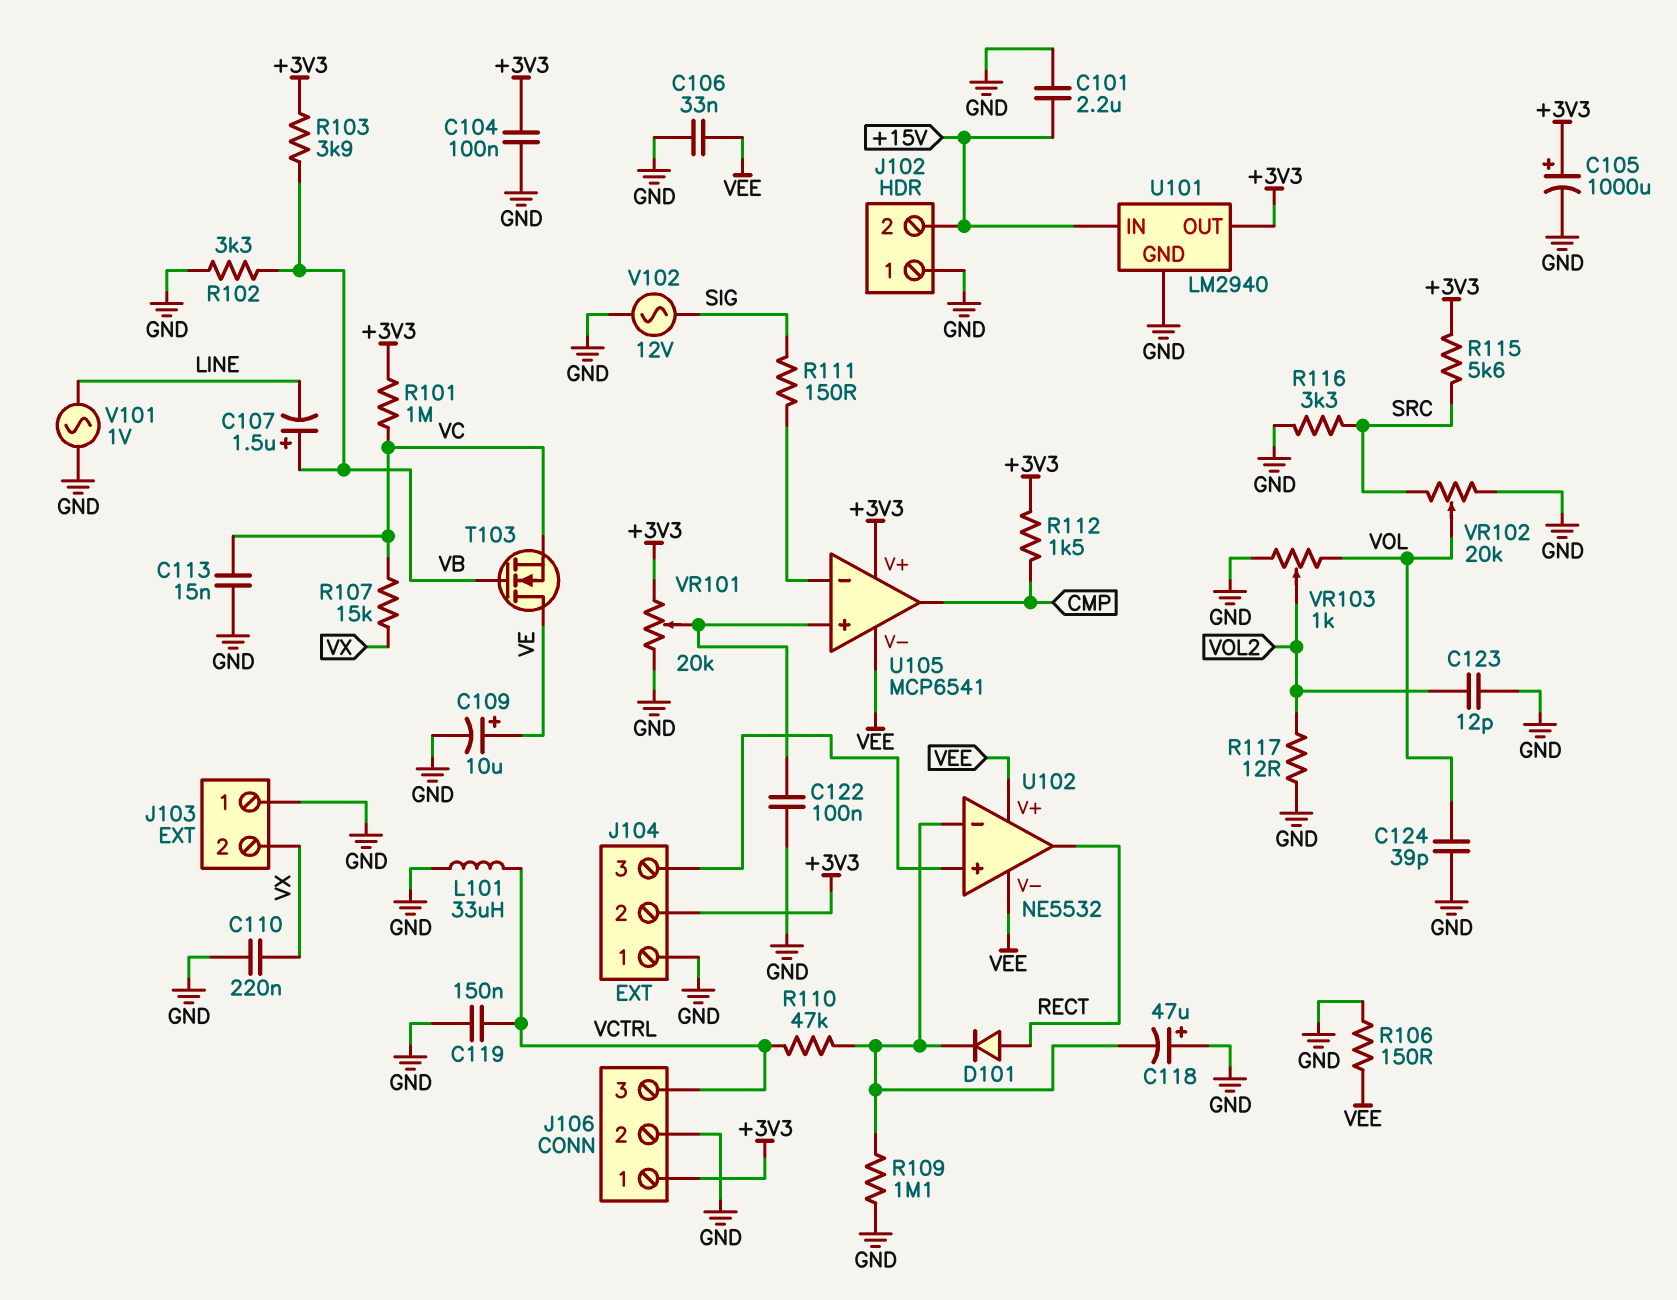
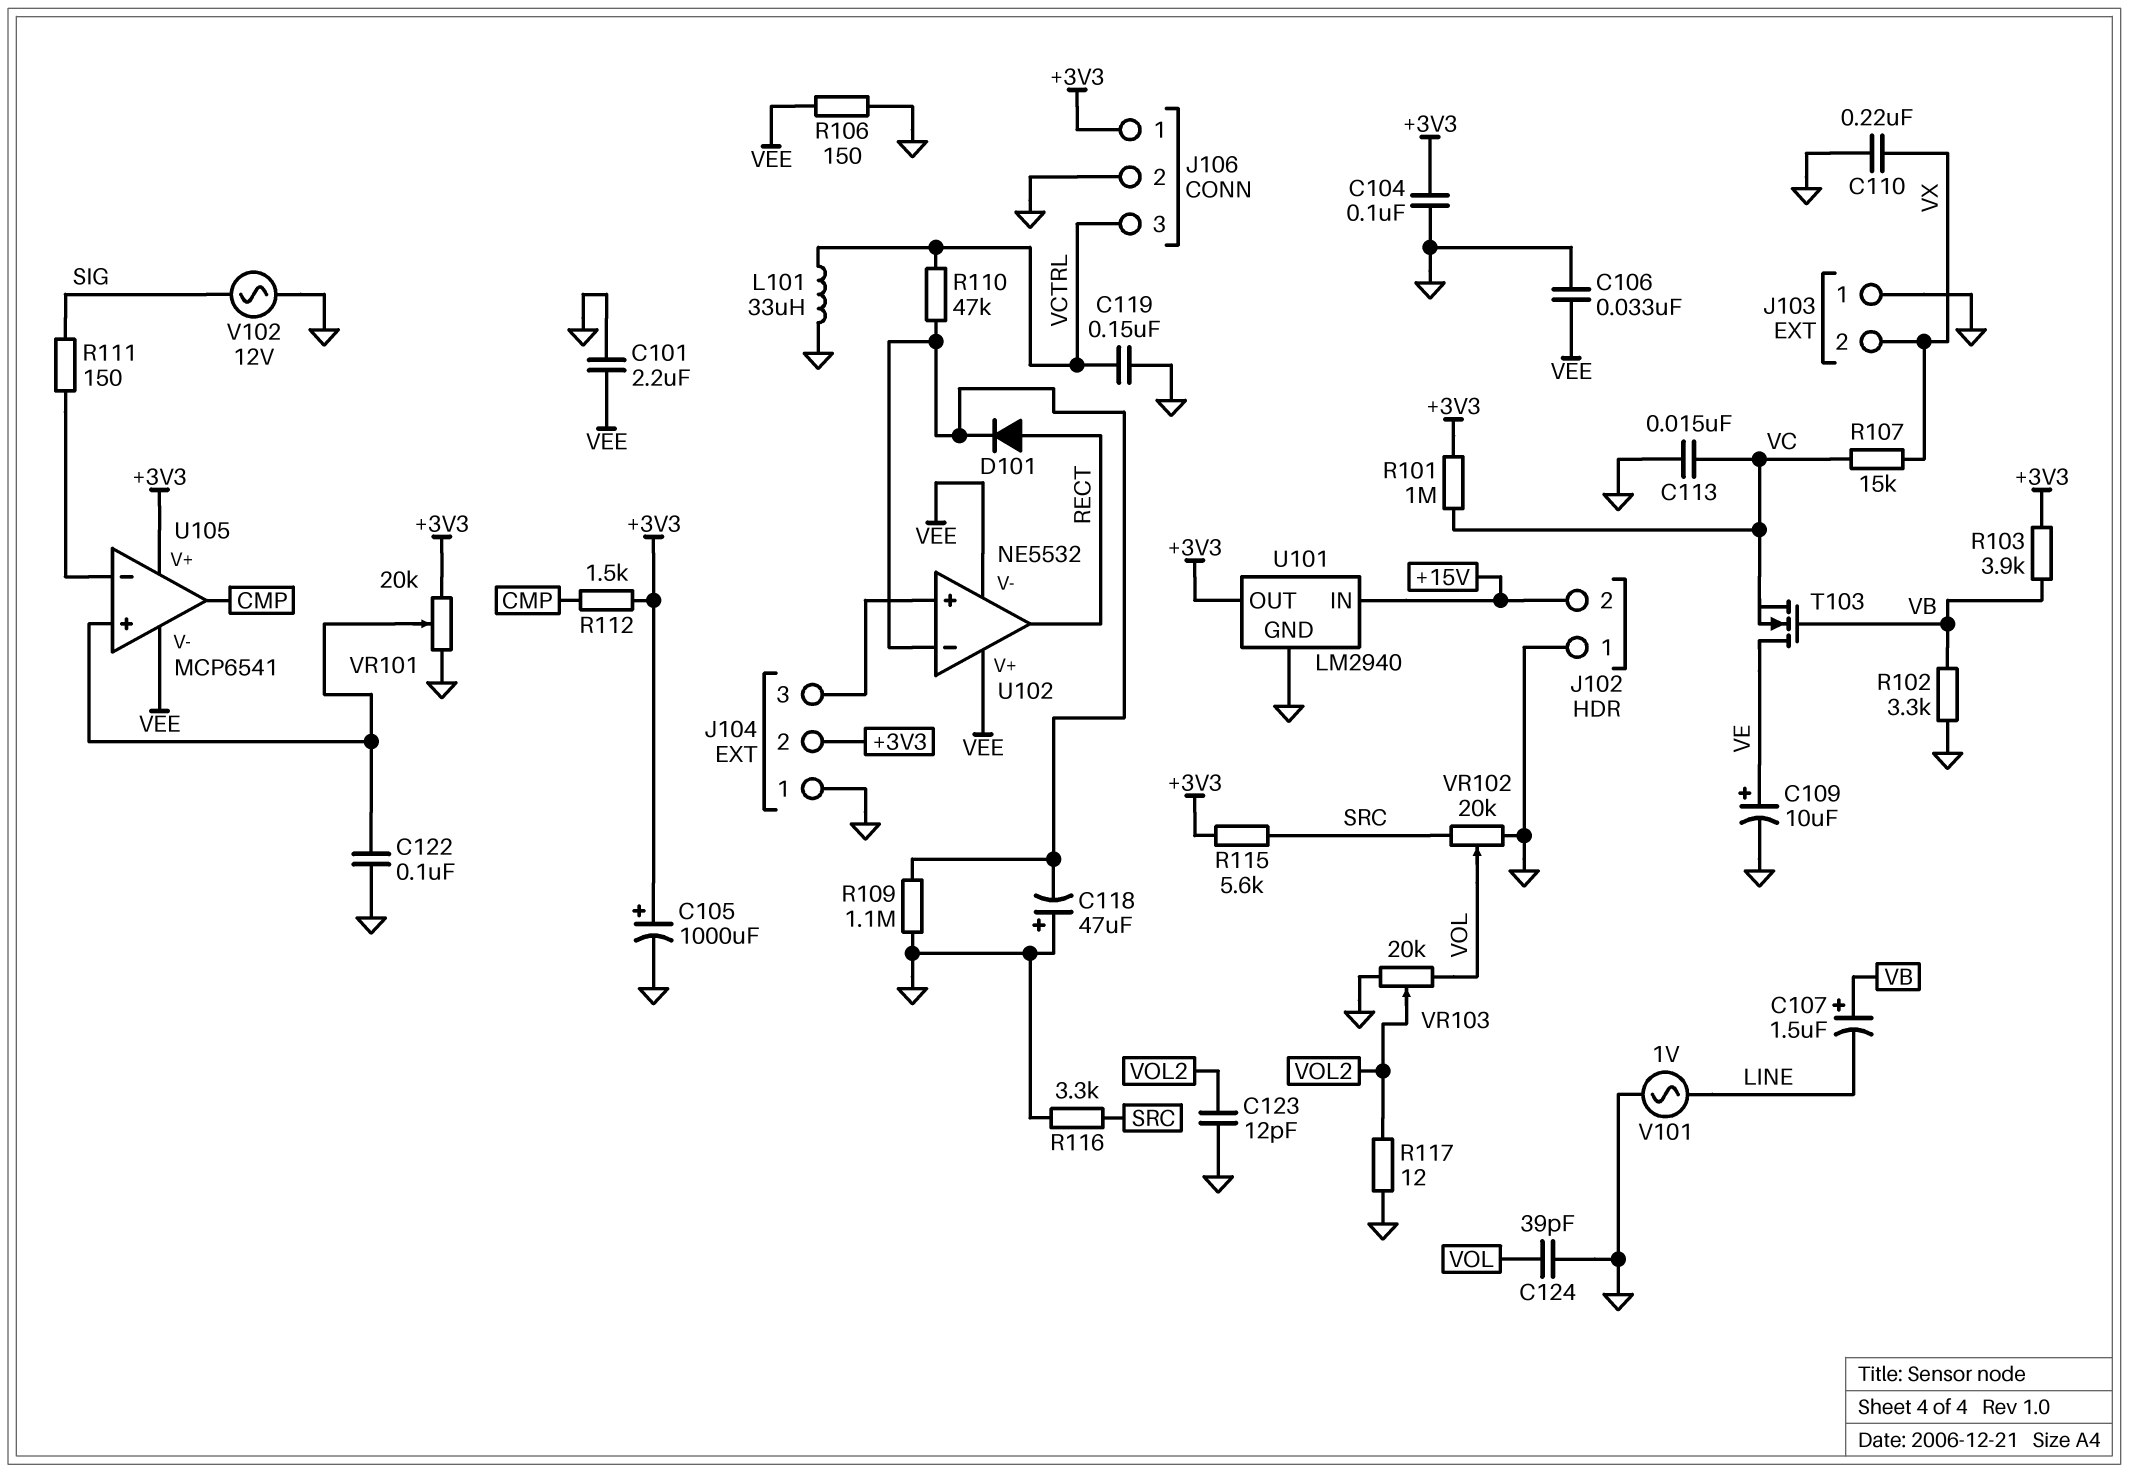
C101: 2.2uF (+15V, GND) -> 2.2uF (GND, VEE)
VR103: 1k (GND, VOL, wiper VOL2) -> 20k (GND, VOL, wiper VOL2)

